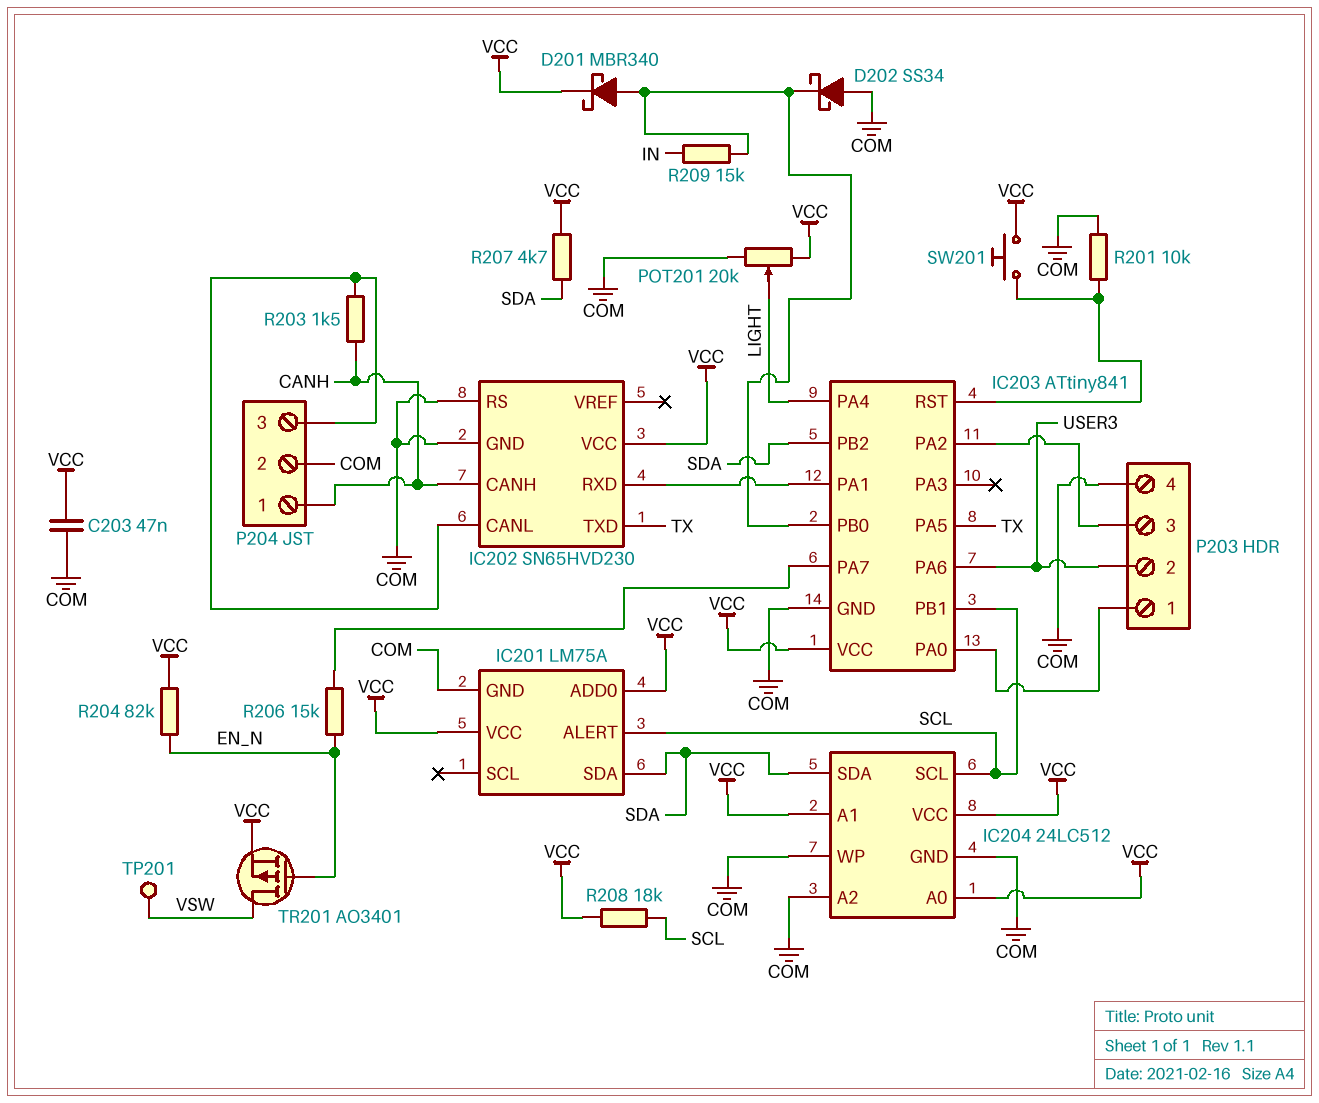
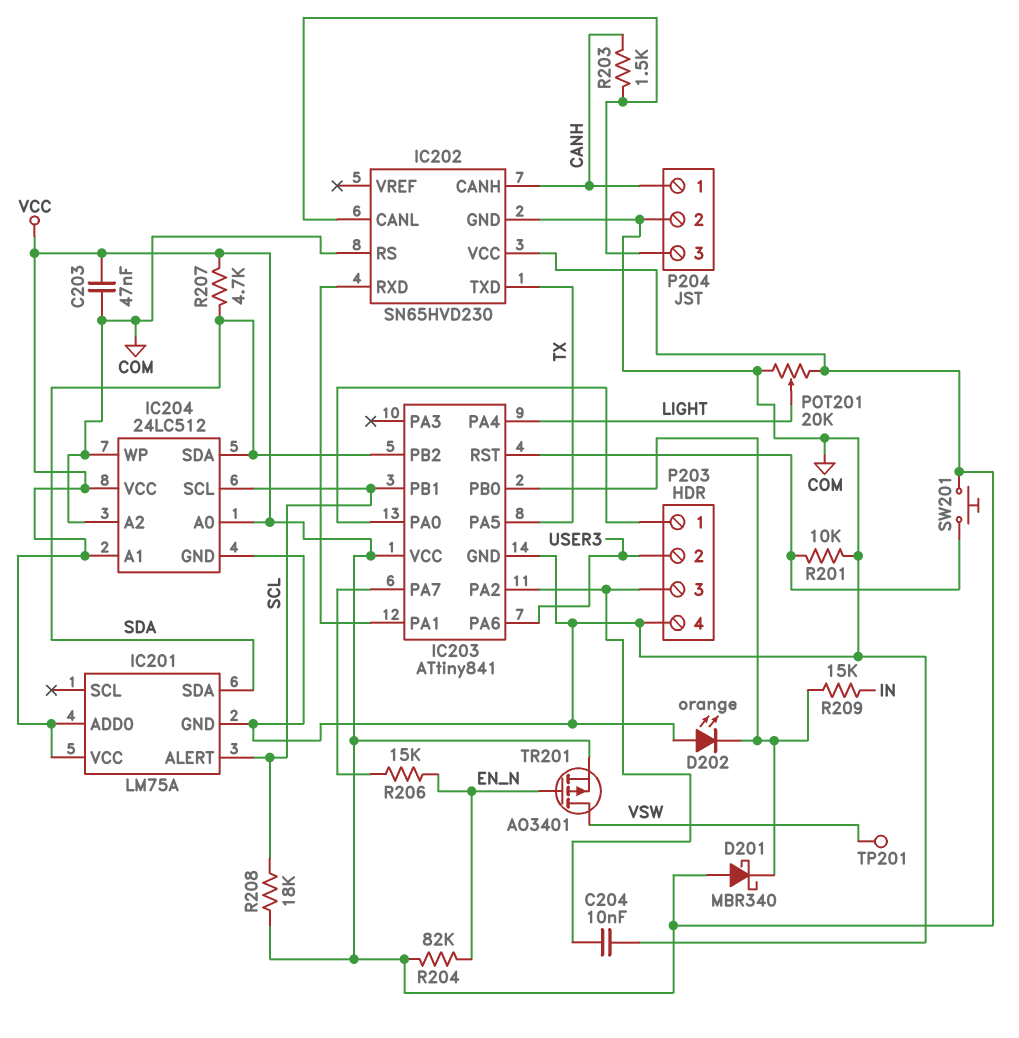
C204: none -> 10nF (COM, IC203/PA2)
D201: schottky MBR340 (A IC203/PB0, K VCC) -> schottky MBR340 (A VCC, K IC203/PB0)
D202: schottky SS34 (A COM, K IC203/PB0) -> LED orange (A COM, K IC203/PB0)

